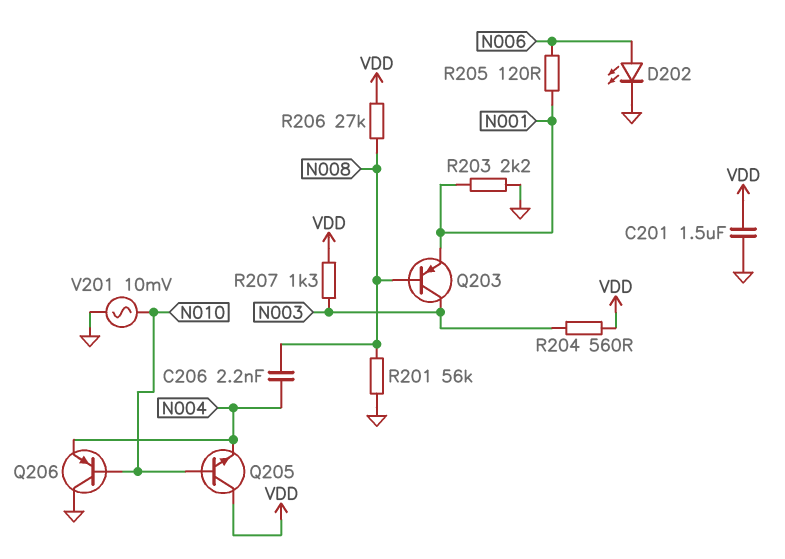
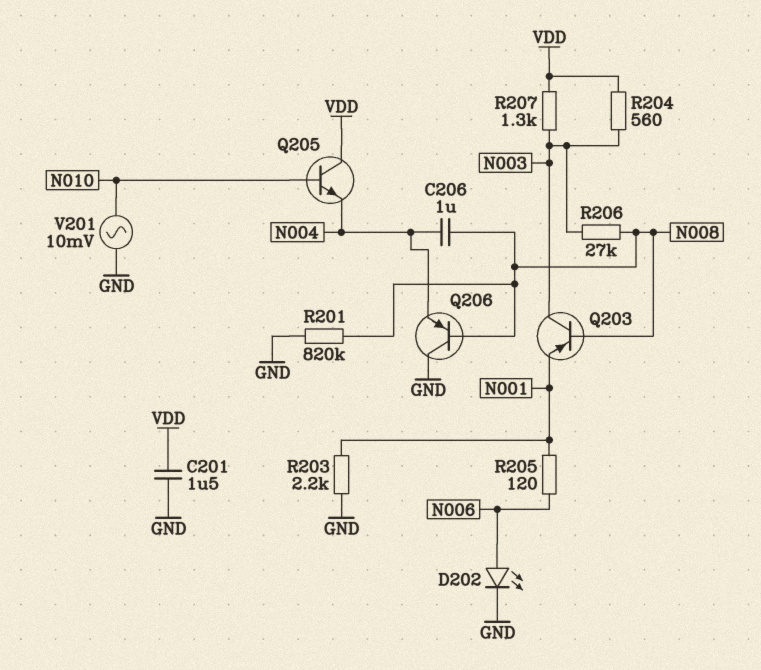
C206: 2.2nF (N004, N008) -> 1uF (N004, N008)
Q206: PNP (B N010, C GND, E N004) -> PNP (B N008, C GND, E N004)
R201: 56k (GND, N008) -> 820k (GND, N008)
R206: 27k (N008, VDD) -> 27k (N003, N008)

